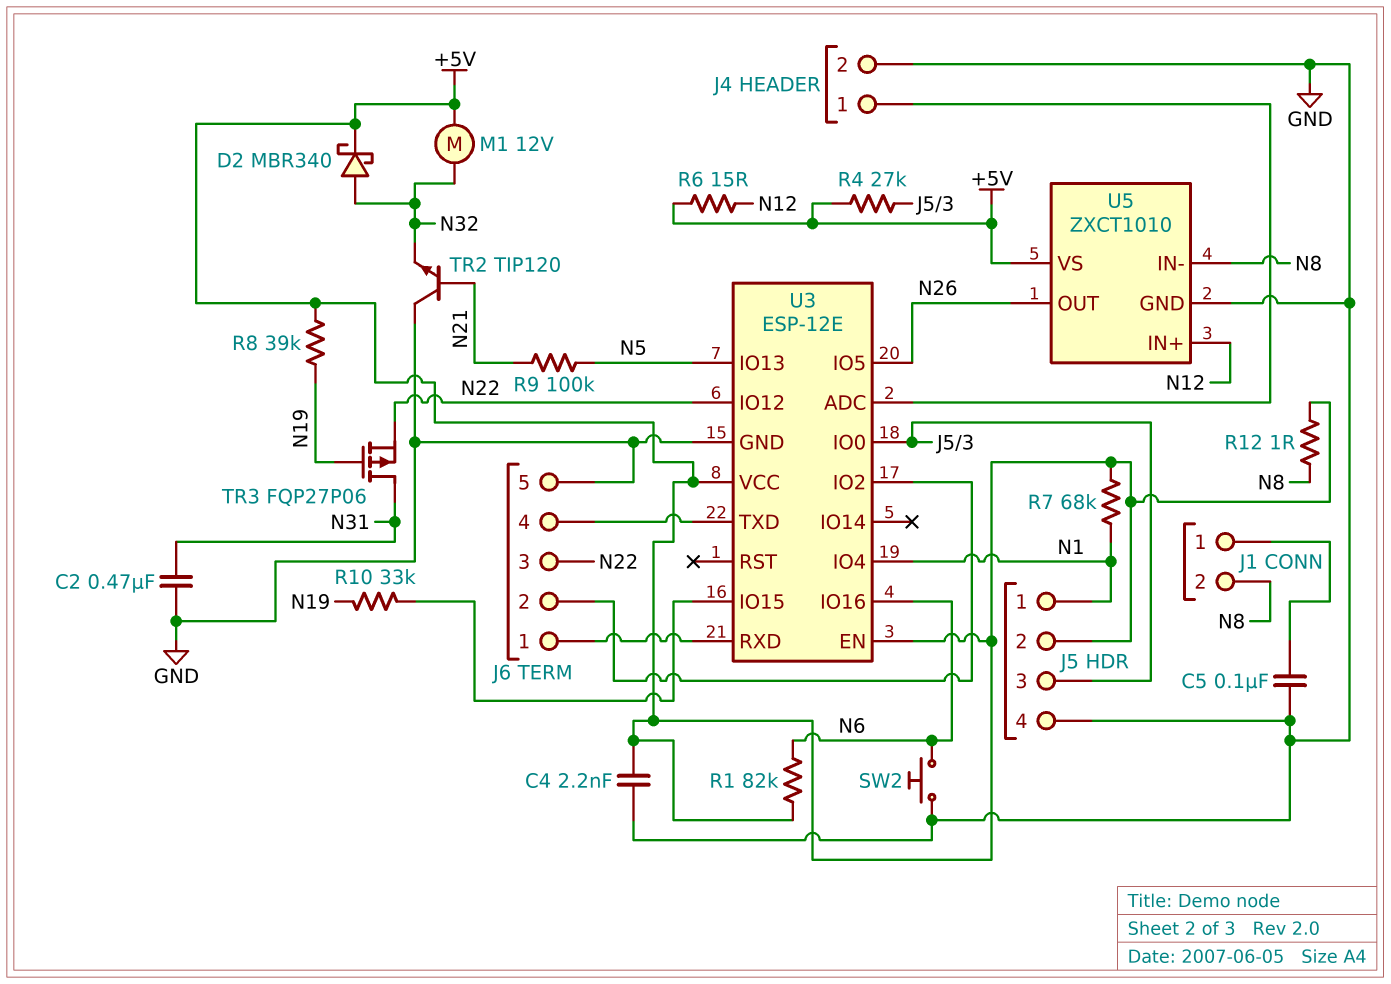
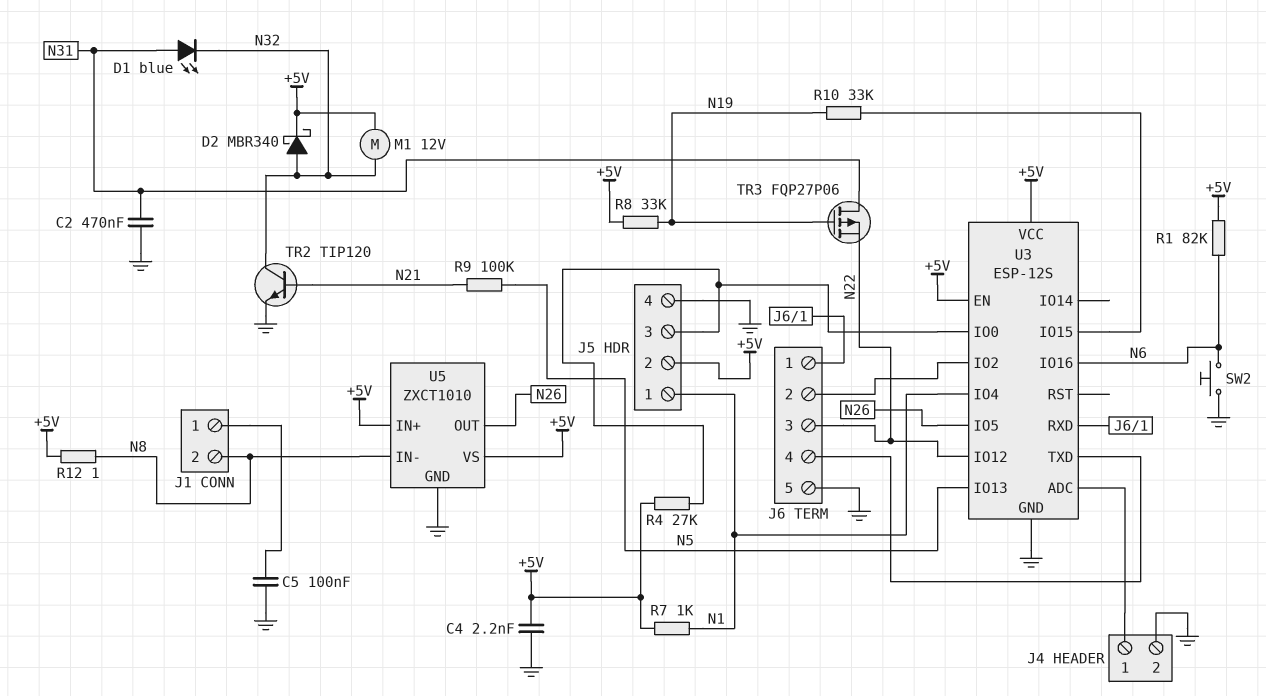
D1: none -> LED blue (A N31, K N32)
R6: 15 (+5V, N12) -> none
R7: 68k (+5V, N1) -> 1k (+5V, N1)
R8: 39k (+5V, N19) -> 33k (+5V, N19)
TR2: NPN TIP120 (B N21, C GND, E N32) -> NPN TIP120 (B N21, C N32, E GND)
U3: ESP-12E -> ESP-12S
U5 pin IN+: N12 -> +5V

